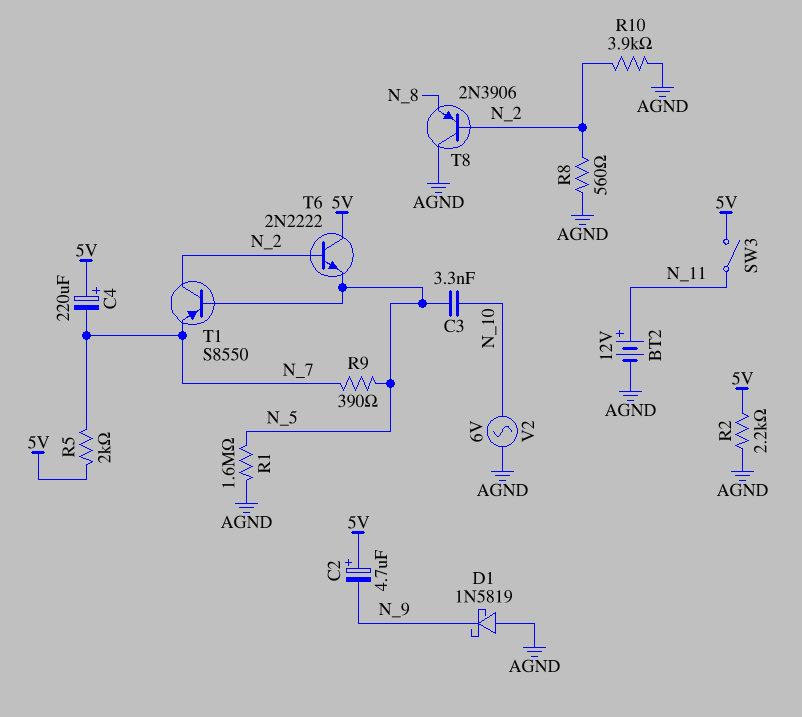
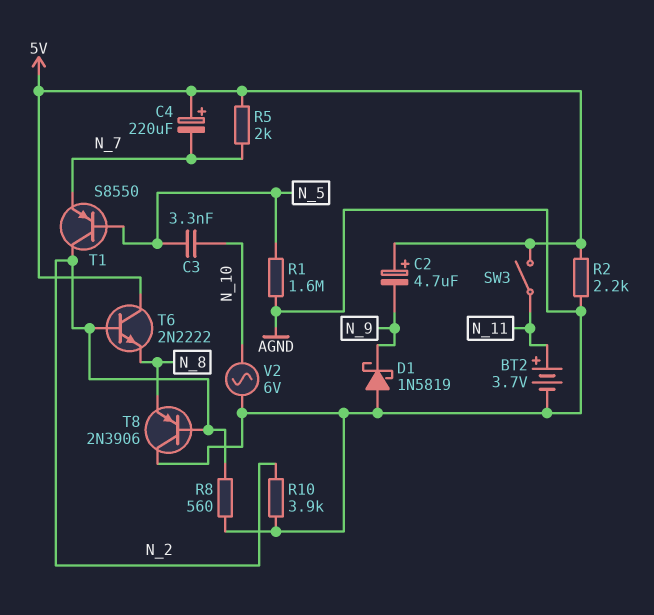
BT2: 12V (plus N_11, minus AGND) -> 3.7V (plus N_11, minus AGND)
R9: 390 (N_5, N_7) -> none
T6: NPN 2N2222 (B N_2, C 5V, E N_5) -> NPN 2N2222 (B N_2, C 5V, E N_8)

